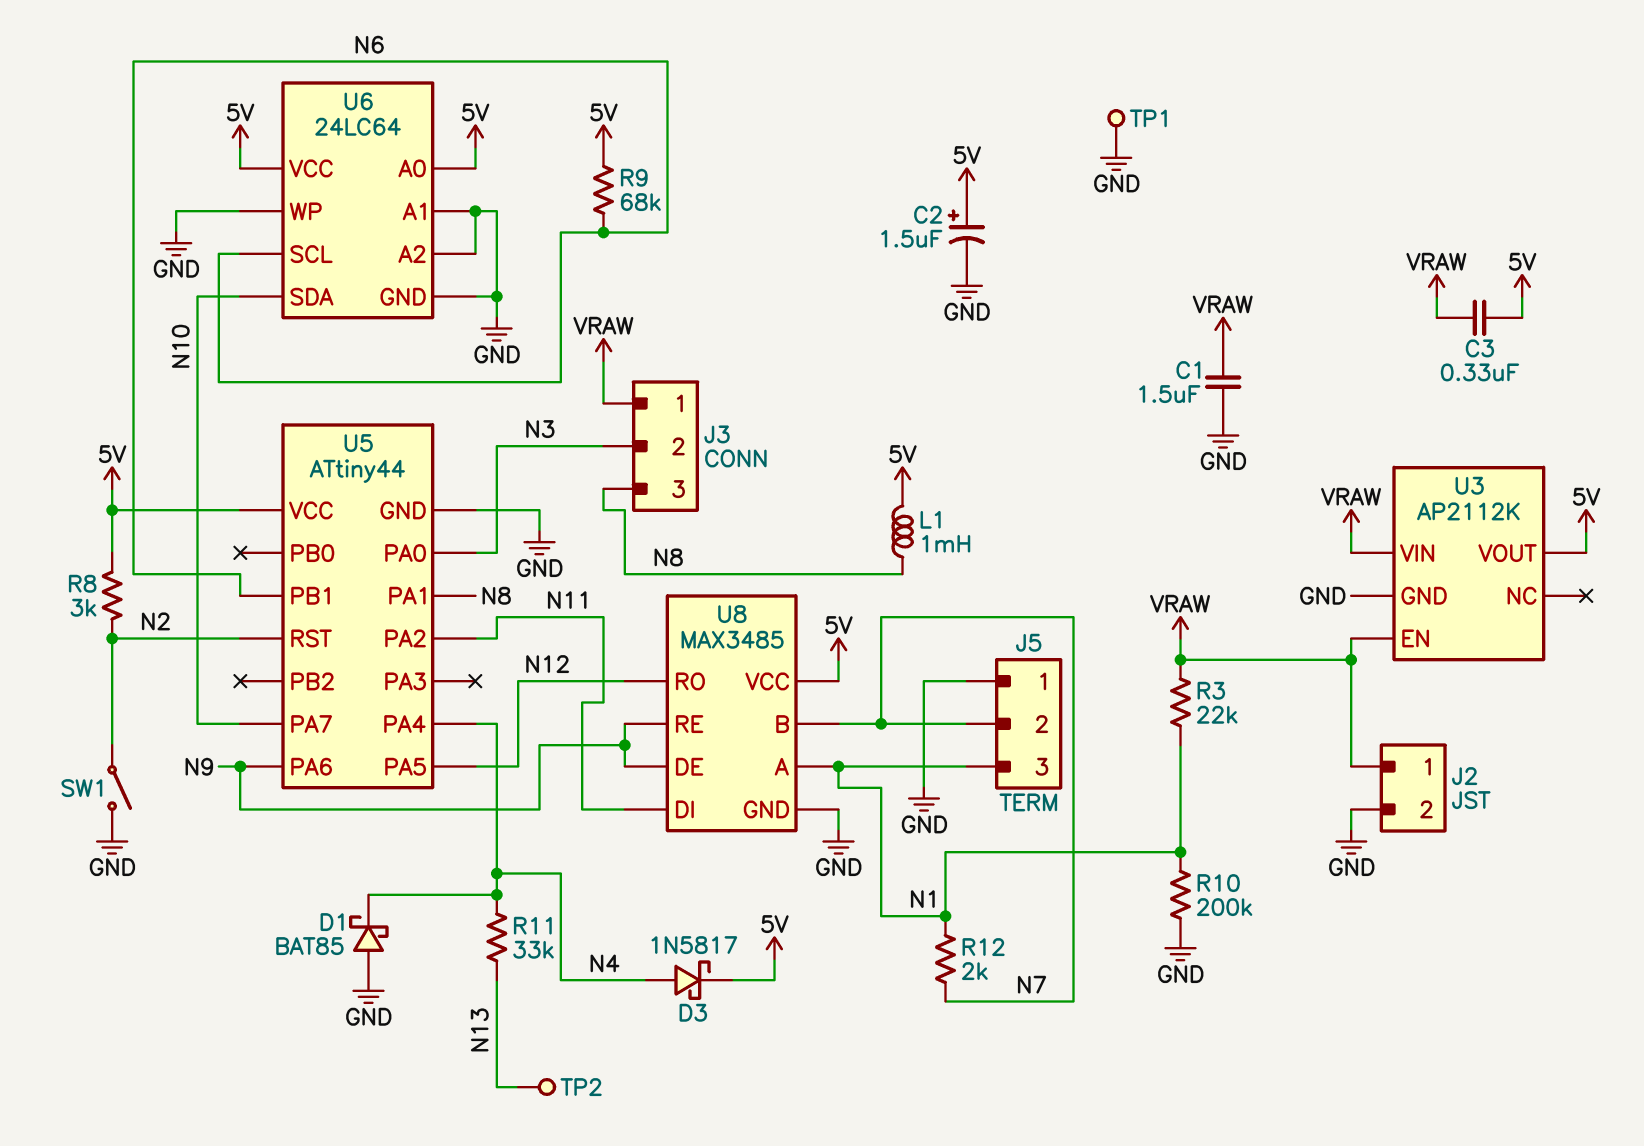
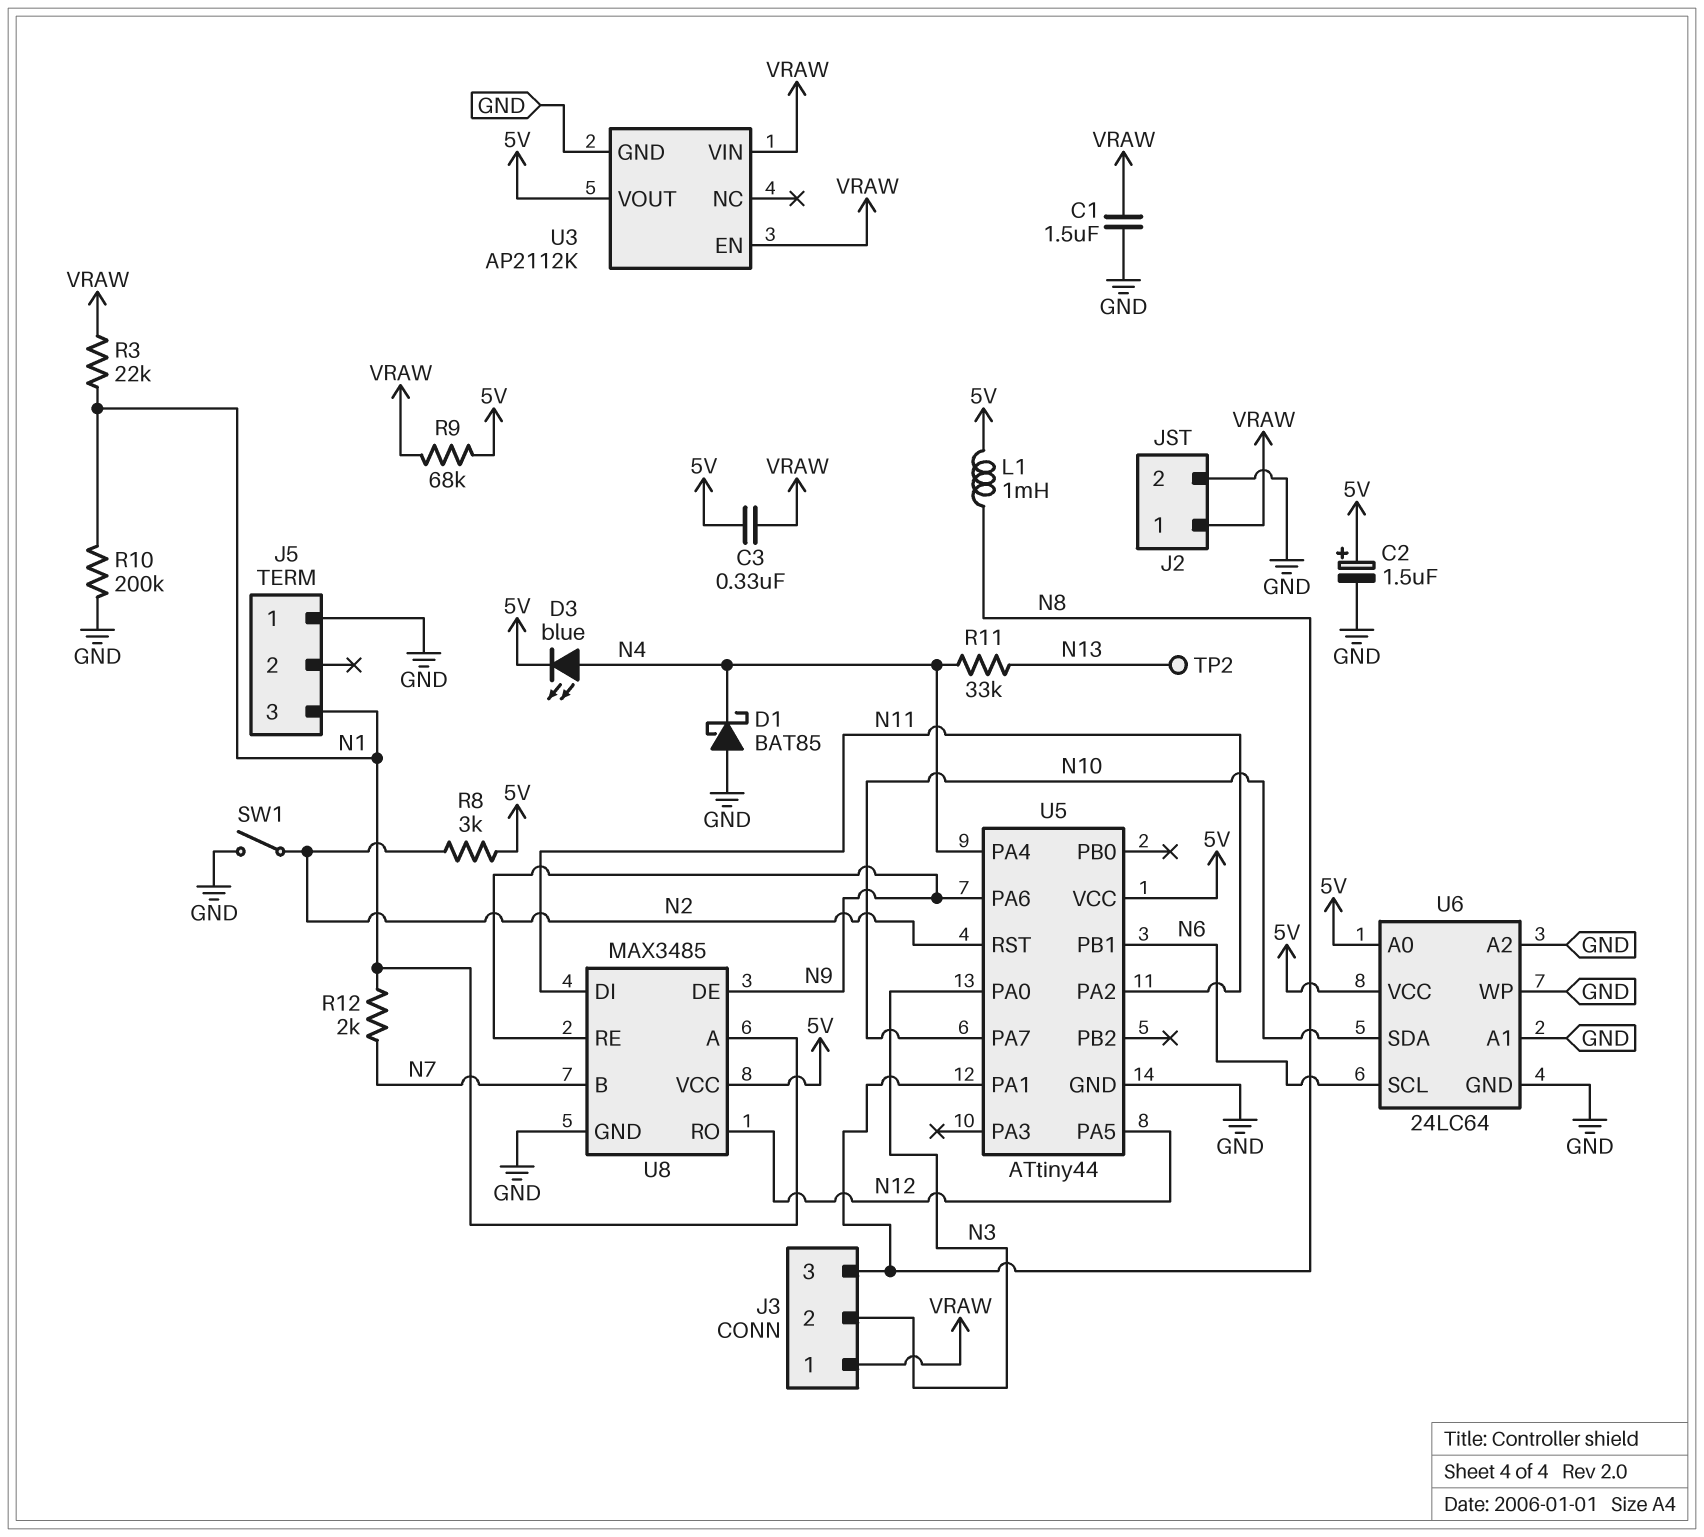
D3: schottky 1N5817 (A N4, K 5V) -> LED blue (A N4, K 5V)
J5 pin 2: N7 -> none
R9: 68k (5V, N6) -> 68k (5V, VRAW)
TP1: test point (GND) -> none

